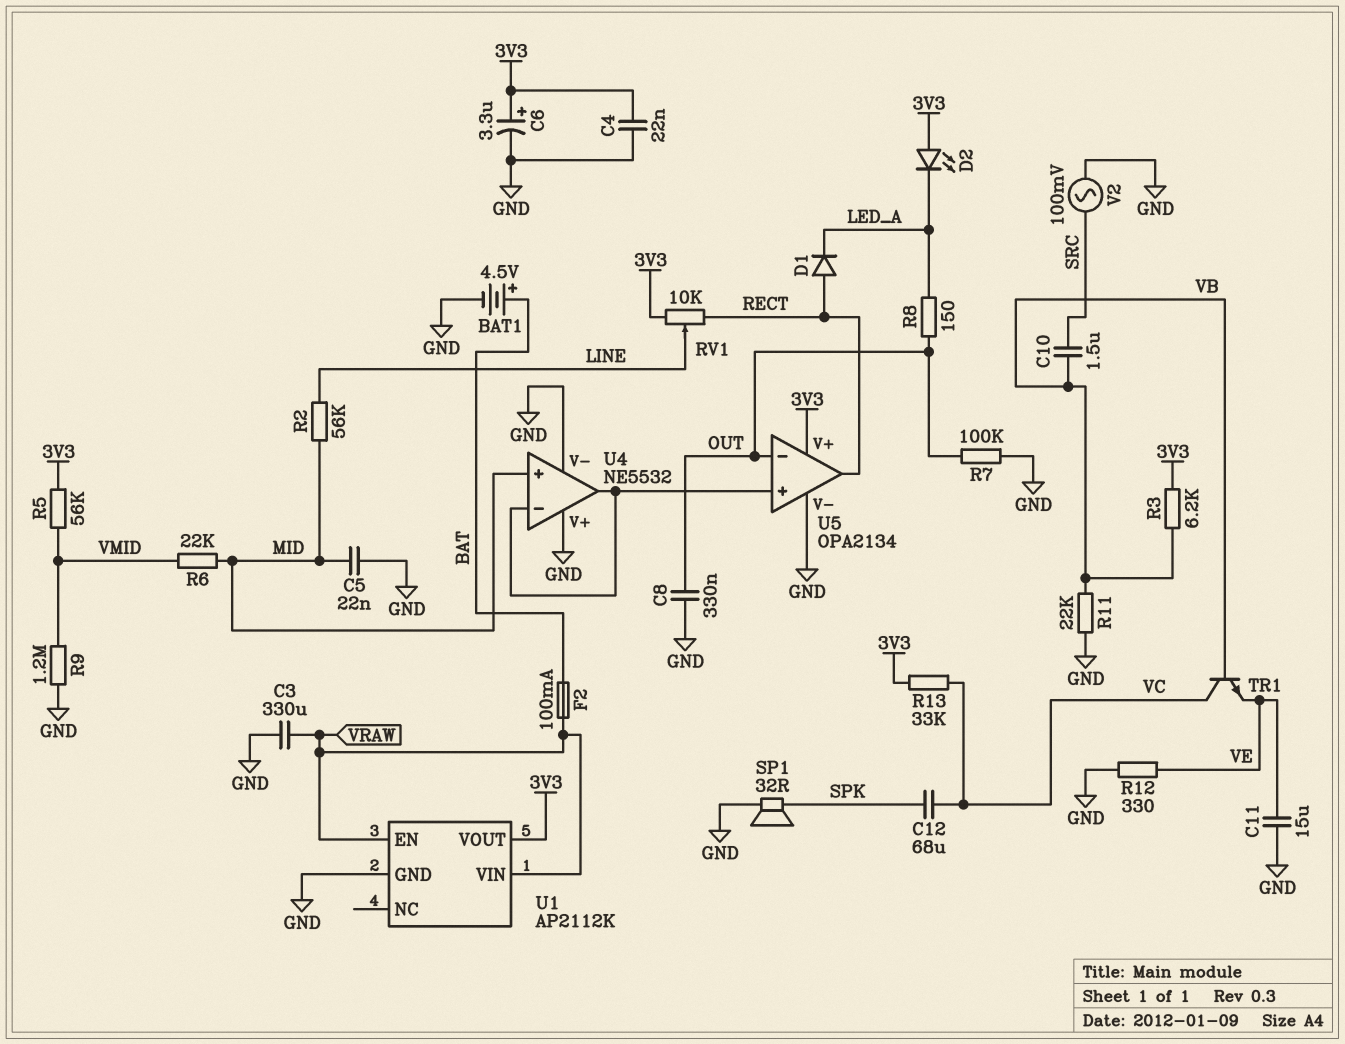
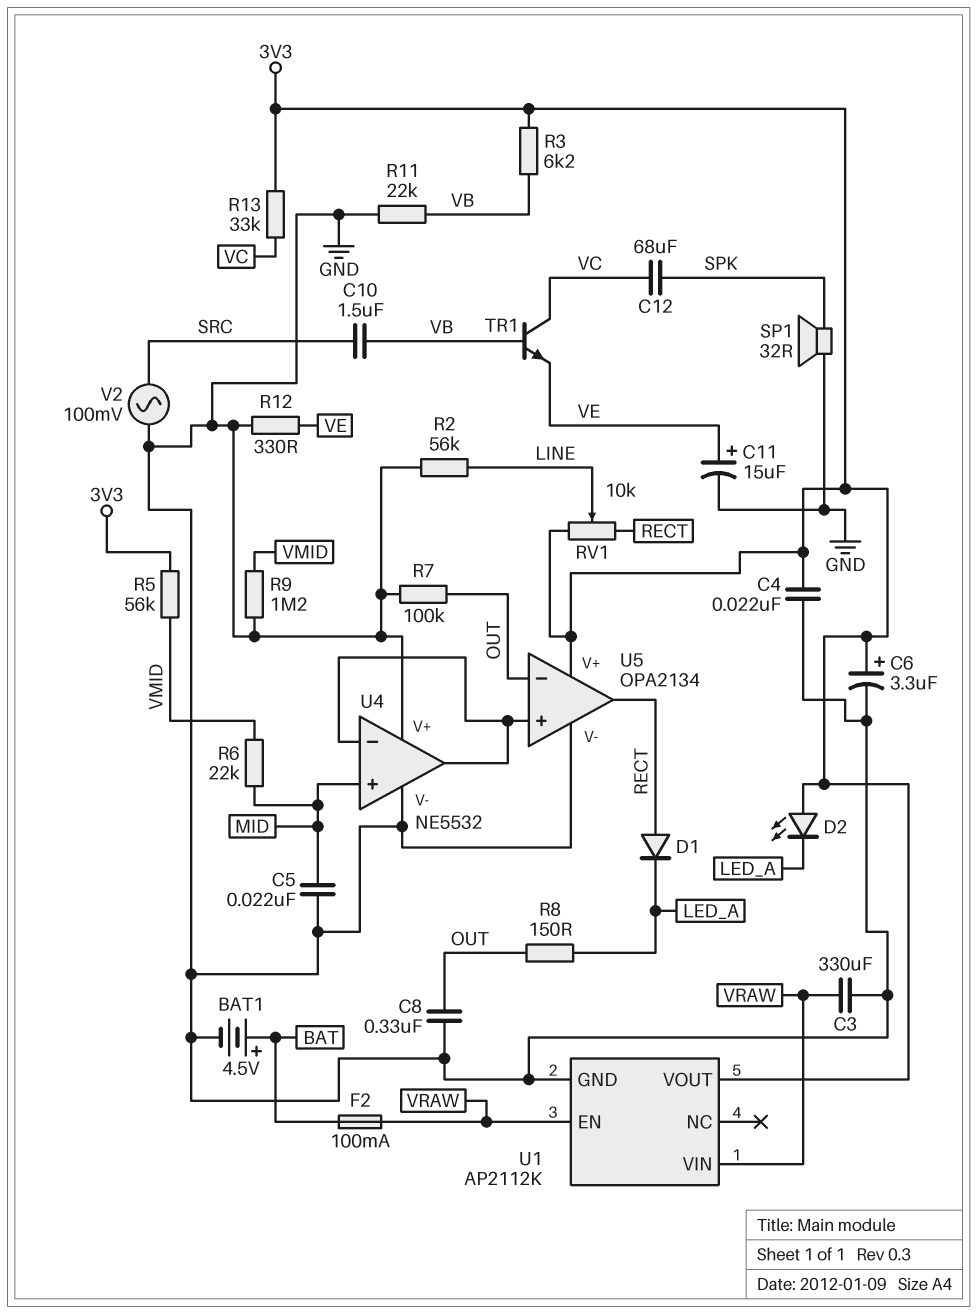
C11: 15uF (GND, VE) -> 15uF (plus VE, minus GND)
R2: 56k (LINE, MID) -> 56k (GND, LINE)

